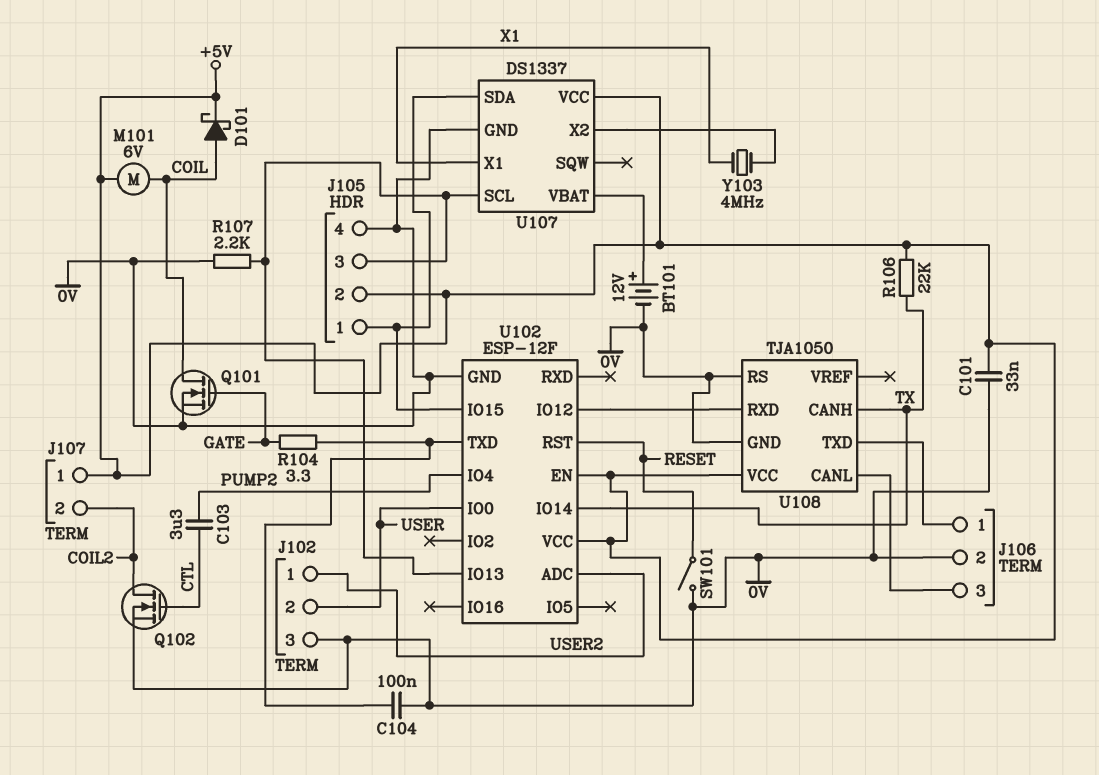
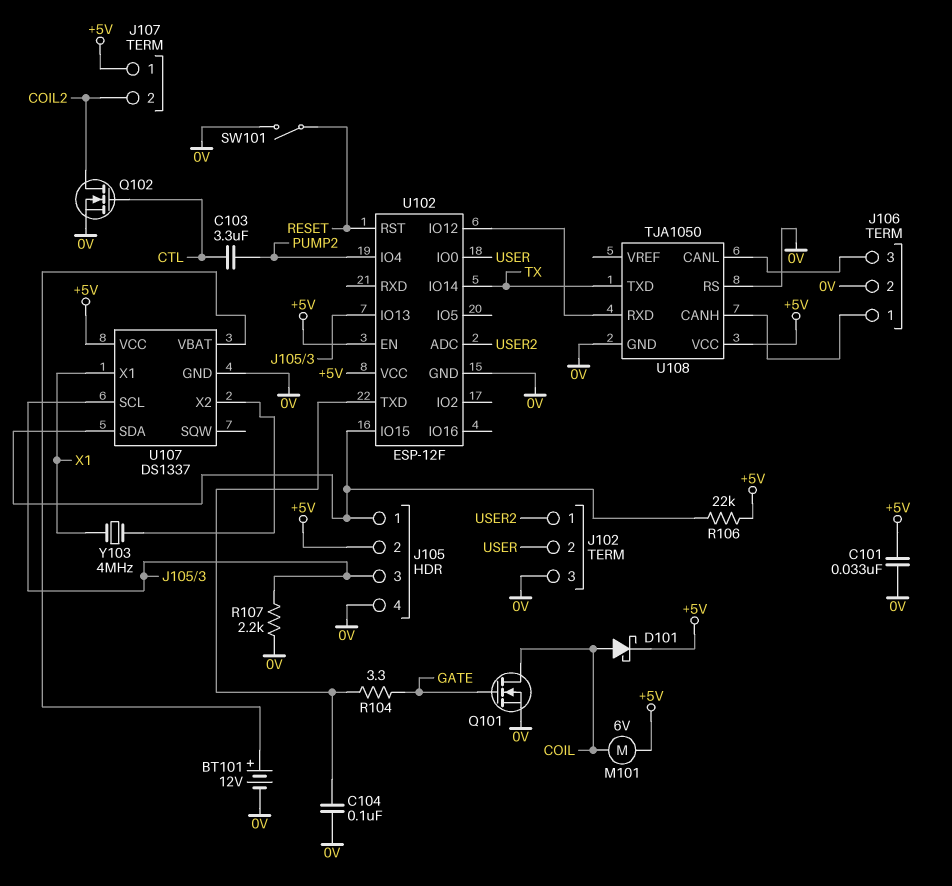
R106: 22k (+5V, TX) -> 22k (+5V, J105/1)
U108 pin CANH: TX -> J106/1
U108 pin TXD: J106/1 -> TX

